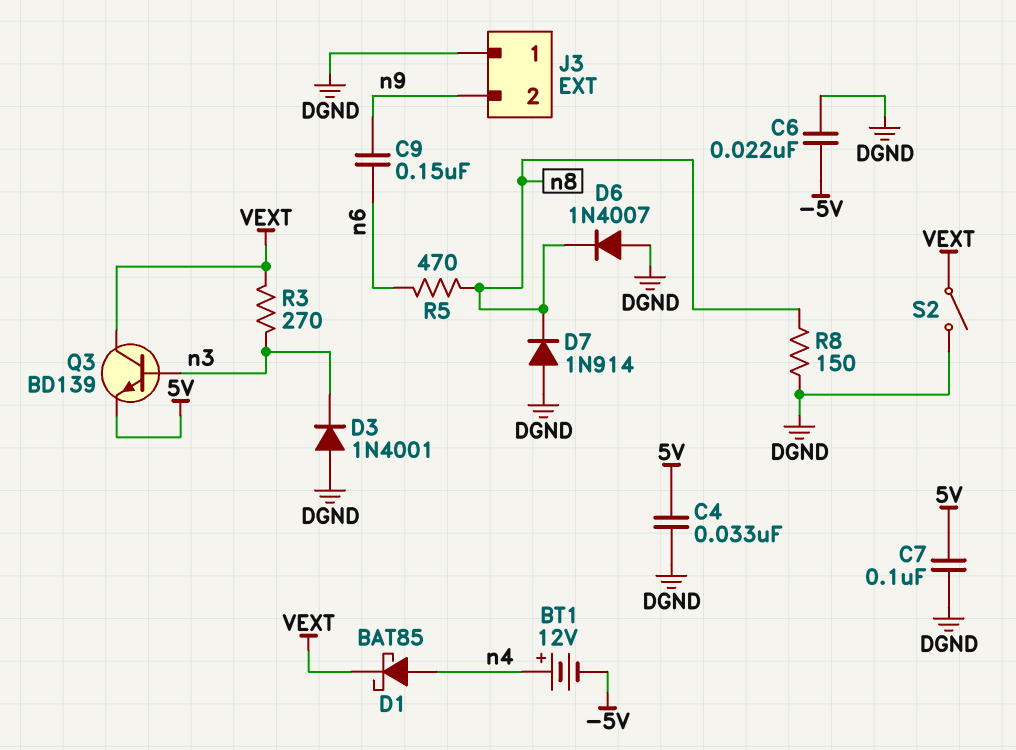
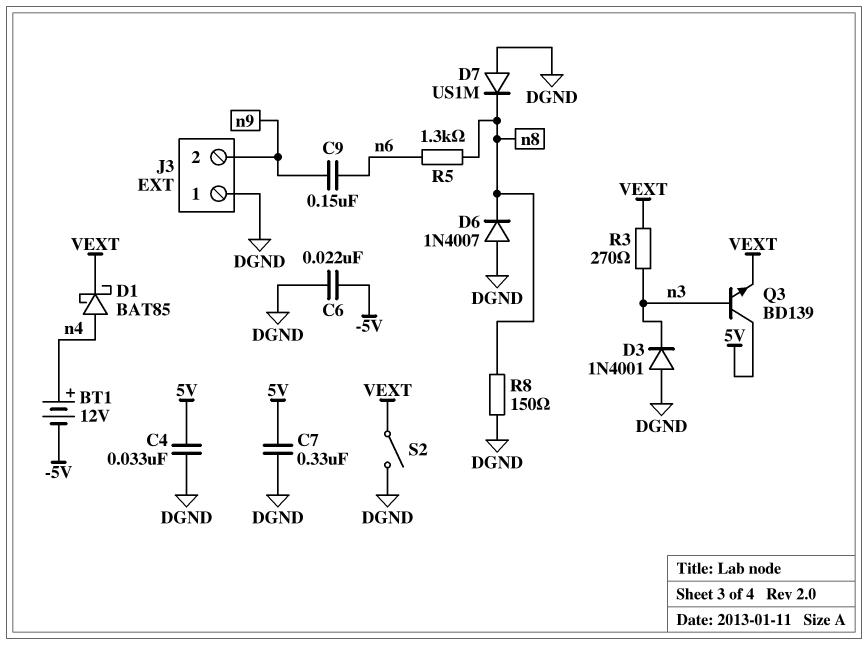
C7: 100nF (5V, DGND) -> 330nF (5V, DGND)
D7: diode 1N914 (A DGND, K n8) -> diode US1M (A DGND, K n8)
Q3: NPN BD139 (B n3, C VEXT, E 5V) -> NPN BD139 (B n3, C 5V, E VEXT)
R5: 470 (n6, n8) -> 1.3k (n6, n8)

